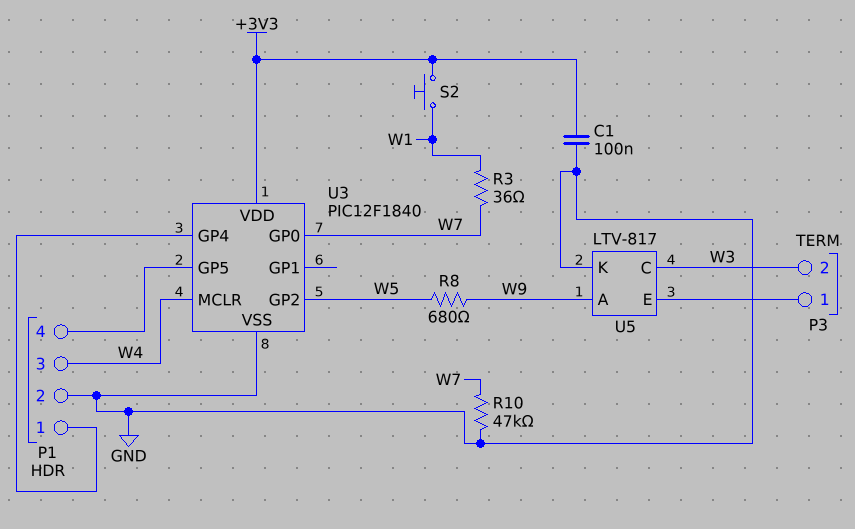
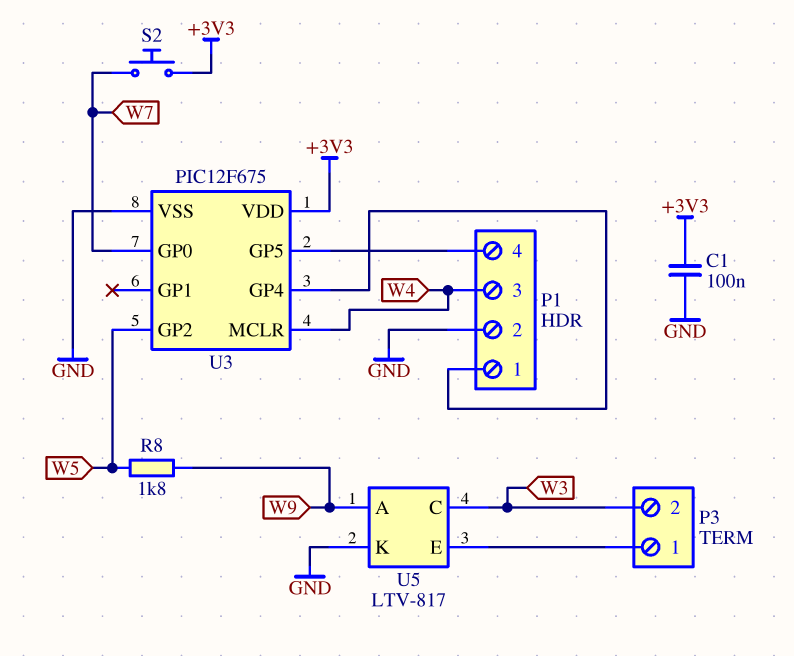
R3: 36 (W1, W7) -> none
R8: 680 (W5, W9) -> 1.8k (W5, W9)
R10: 47k (GND, W7) -> none
S2: button (+3V3, W1) -> button (+3V3, W7)
U3: PIC12F1840 -> PIC12F675

